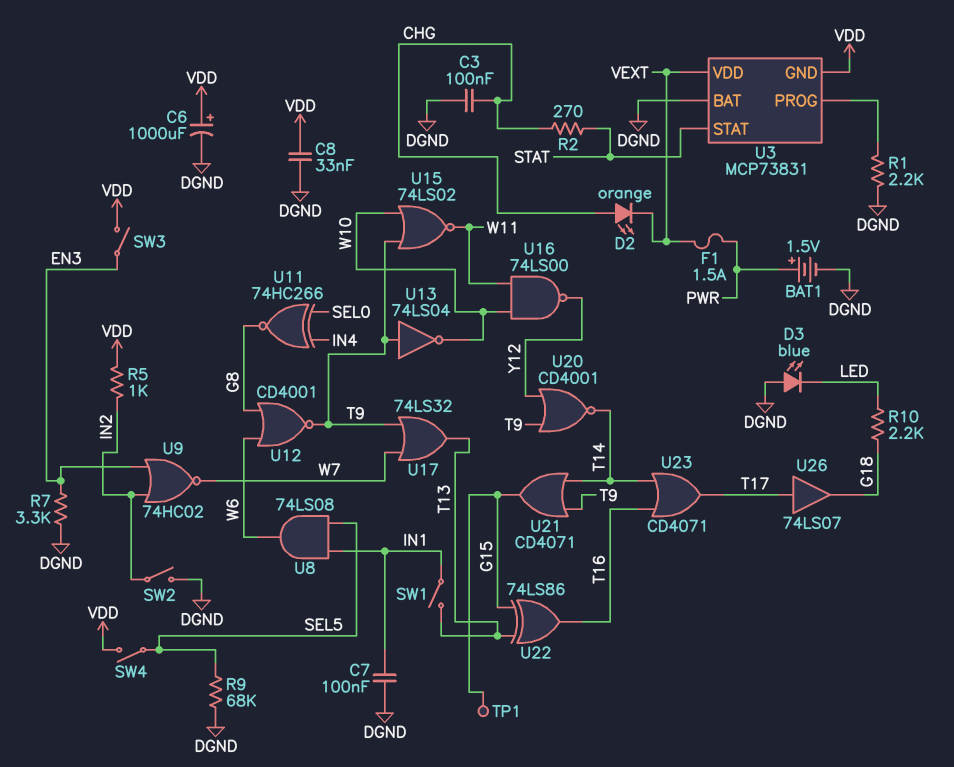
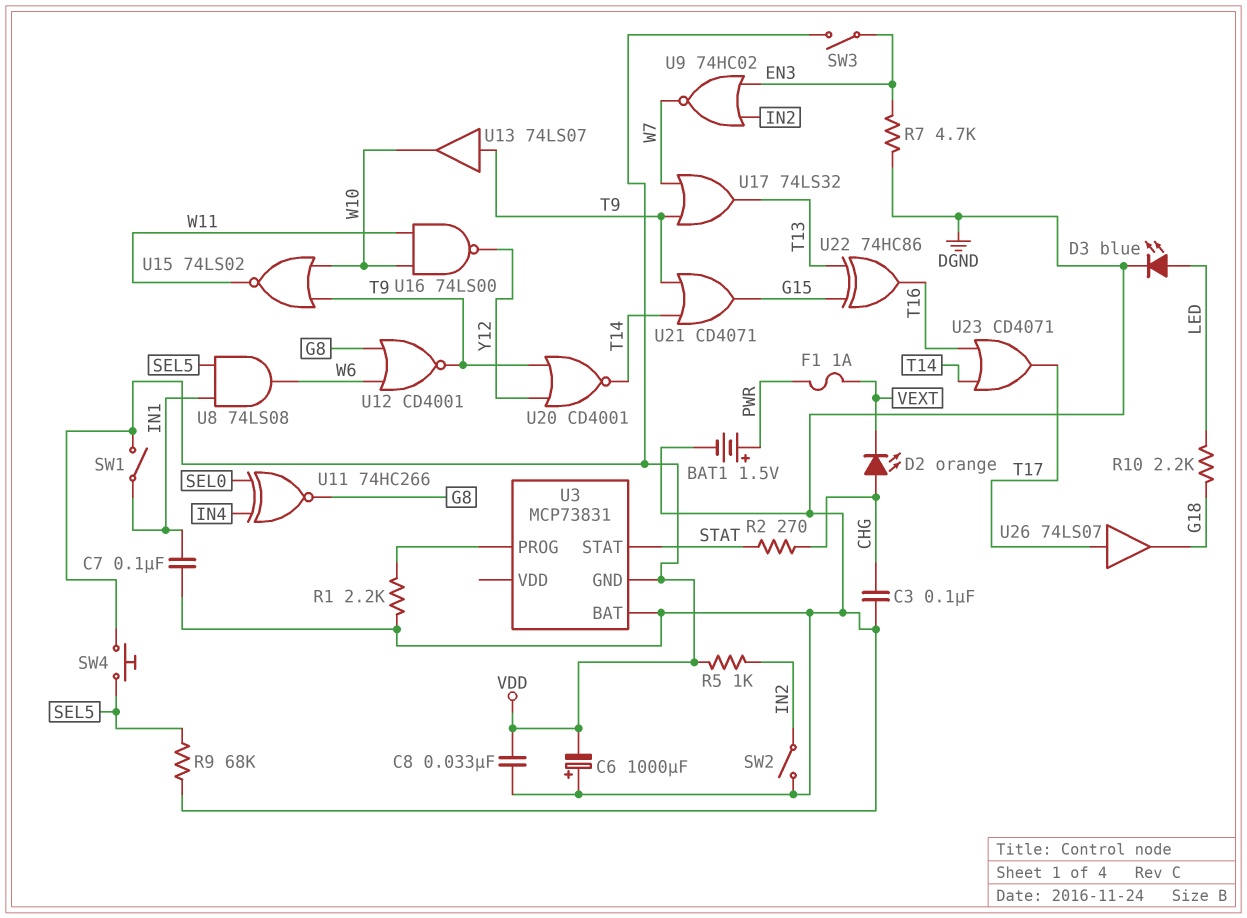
C6: 1000uF (plus VDD, minus DGND) -> 1000uF (plus DGND, minus VDD)
D3: LED blue (A DGND, K LED) -> LED blue (A LED, K DGND)
F1: 1.5A (PWR, VEXT) -> 1A (PWR, VEXT)
R7: 3.3k (DGND, EN3) -> 4.7k (DGND, EN3)
SW1: switch (IN1, T13) -> switch (IN1, VDD)
SW4: switch (SEL5, VDD) -> button (SEL5, VDD)
TP1: test point (G15) -> none
U3 pin VDD: VEXT -> none
U13: NOT 74LS04 (in T9, out W10) -> buffer 74LS07 (in T9, out W10)
U22: XOR 74LS86 (in G15, in T13, out T16) -> XOR 74HC86 (in G15, in T13, out T16)

